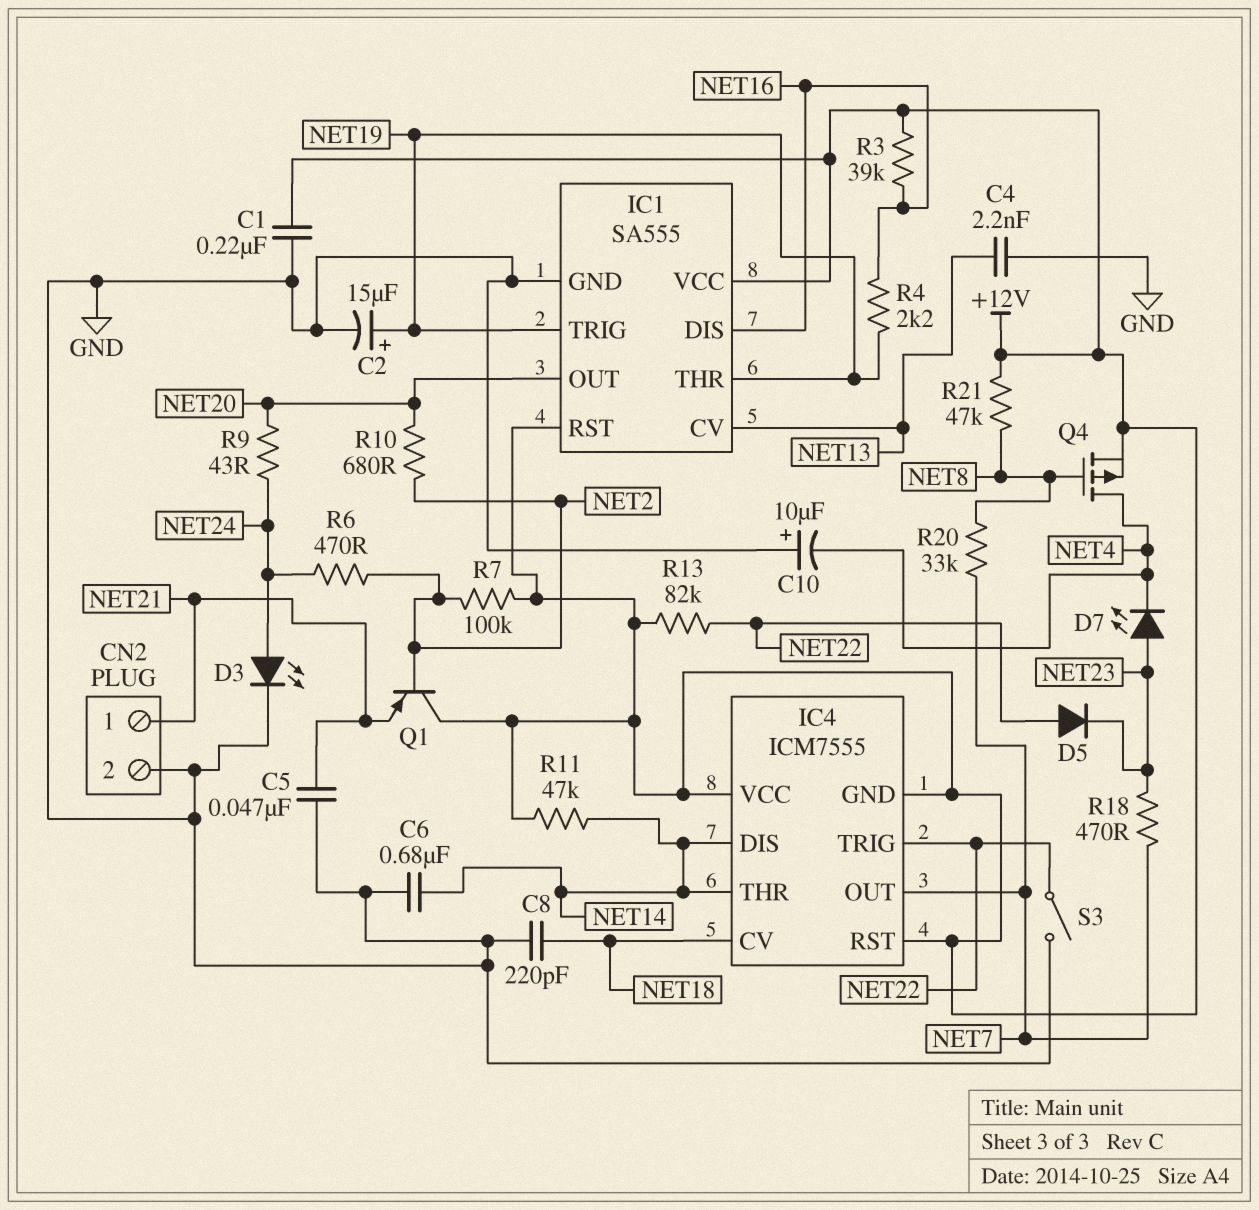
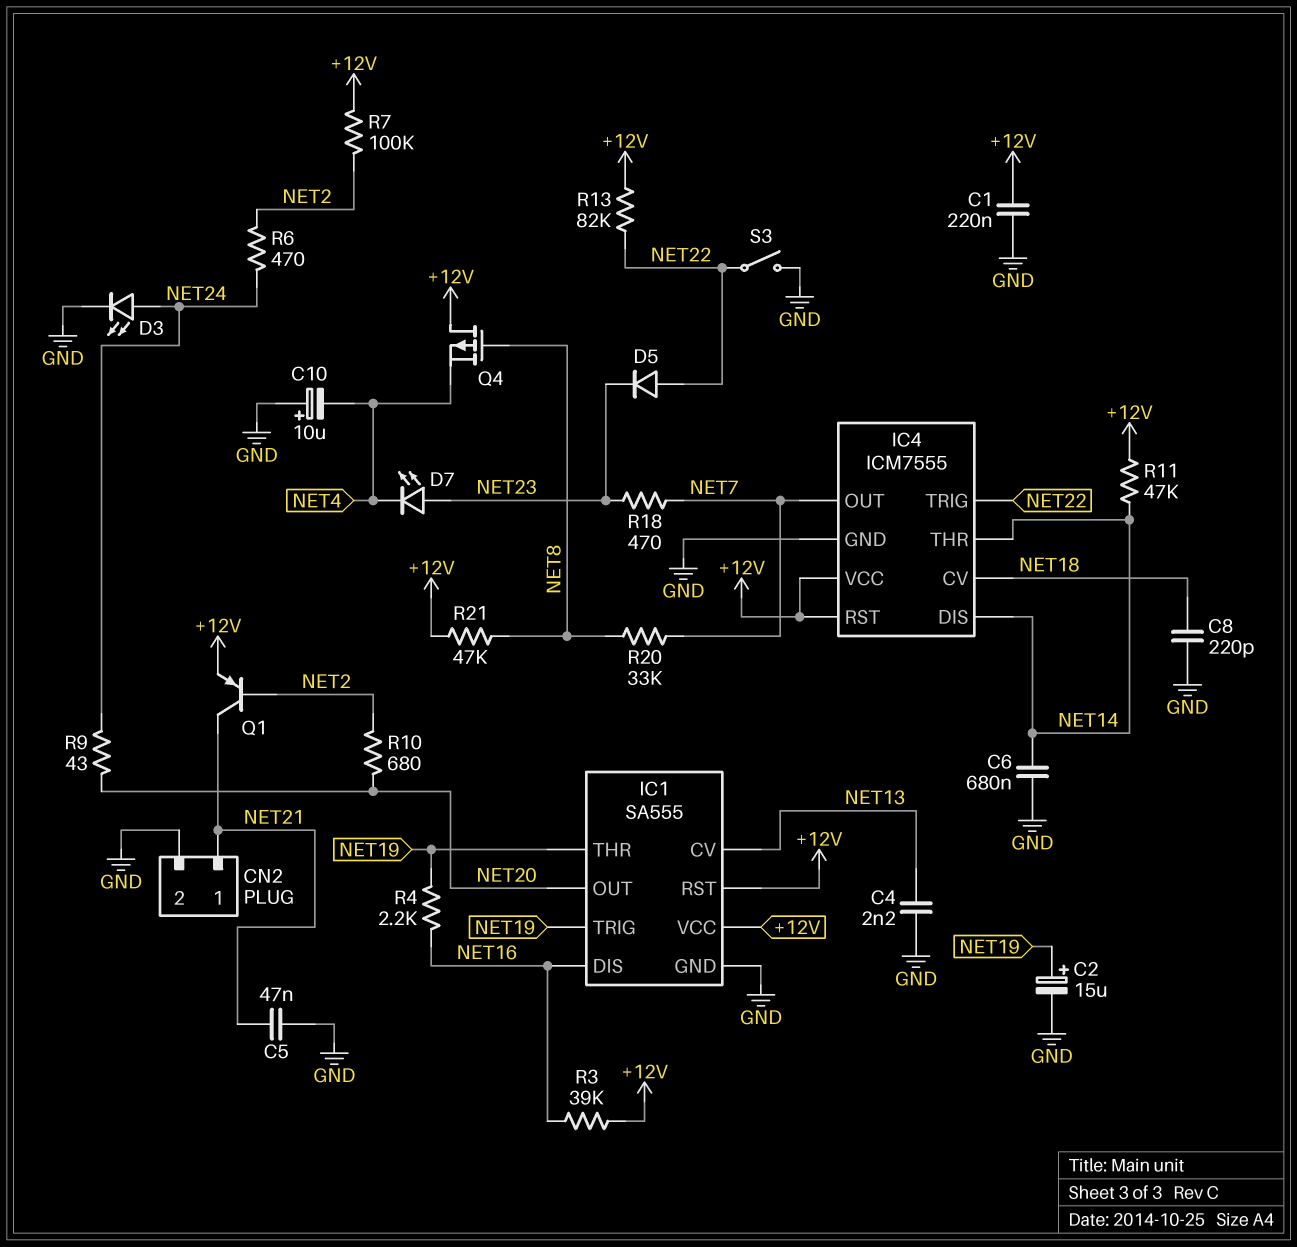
IC4 pin GND: +12V -> GND
Q1: PNP (B NET2, C +12V, E NET21) -> PNP (B NET2, C NET21, E +12V)
Q4: PMOS (G NET8, D NET4, S +12V) -> PMOS (G NET8, D +12V, S NET4)

